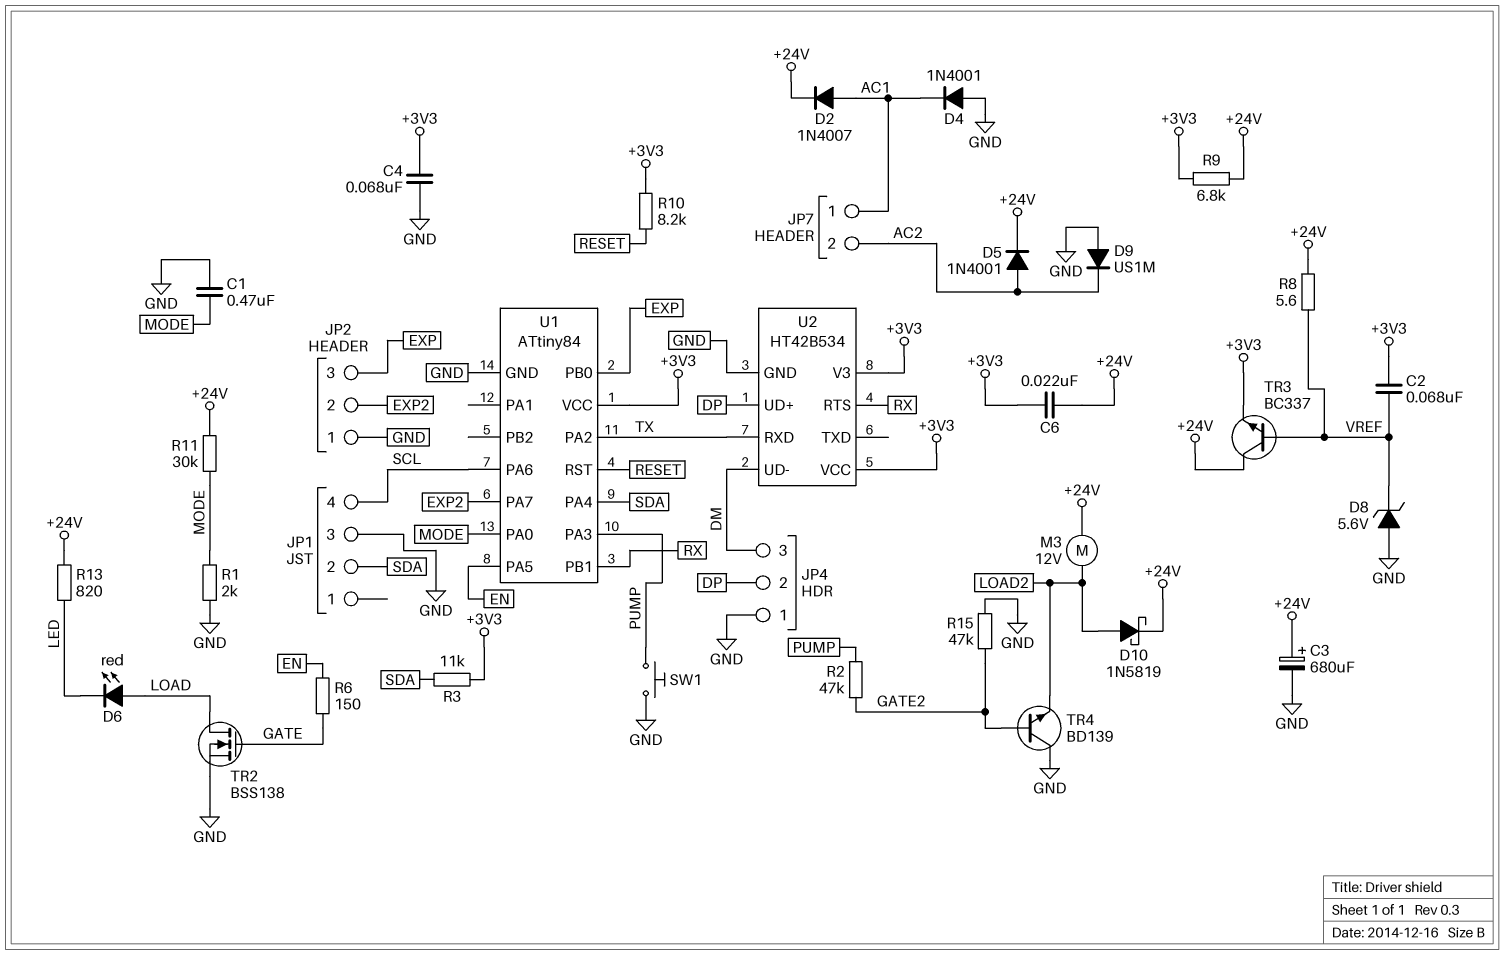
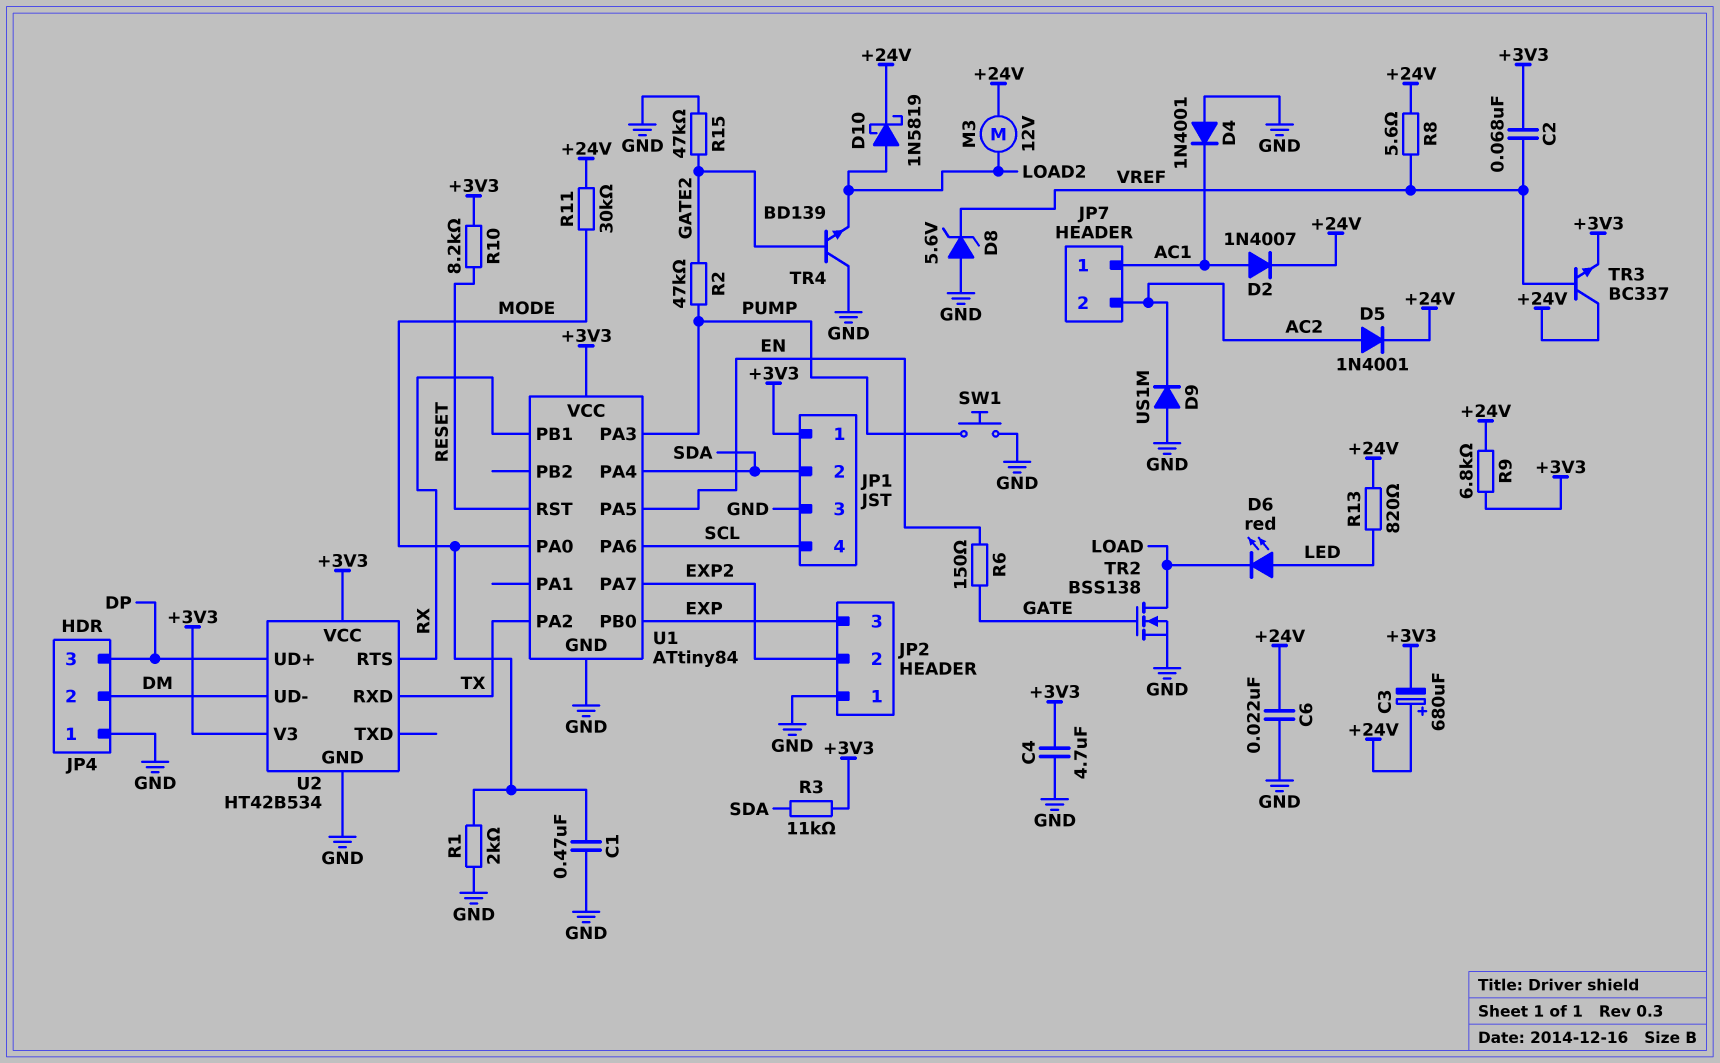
C3: 680uF (plus +24V, minus GND) -> 680uF (plus +24V, minus +3V3)
C4: 68nF (+3V3, GND) -> 4.7uF (+3V3, GND)
C6: 22nF (+3V3, +24V) -> 22nF (+24V, GND)
D6: LED red (A LOAD, K LED) -> LED red (A LED, K LOAD)
JP1 pin 1: none -> +3V3
JP4 pin 2: DP -> DM
JP4 pin 3: DM -> DP

